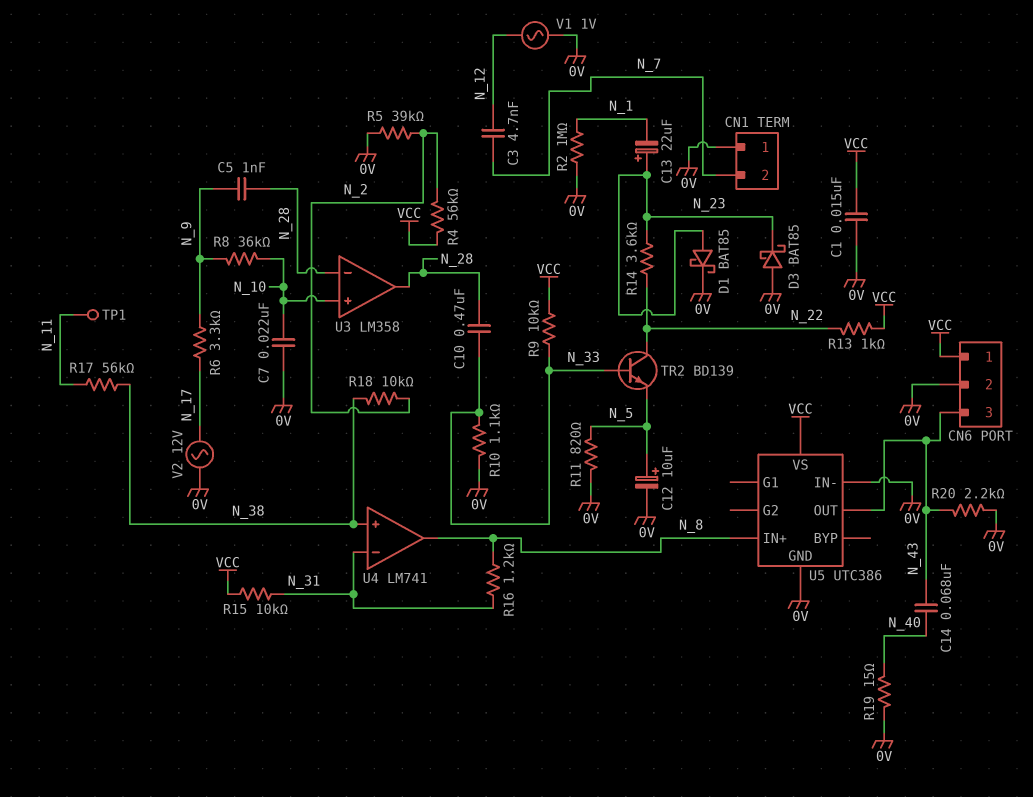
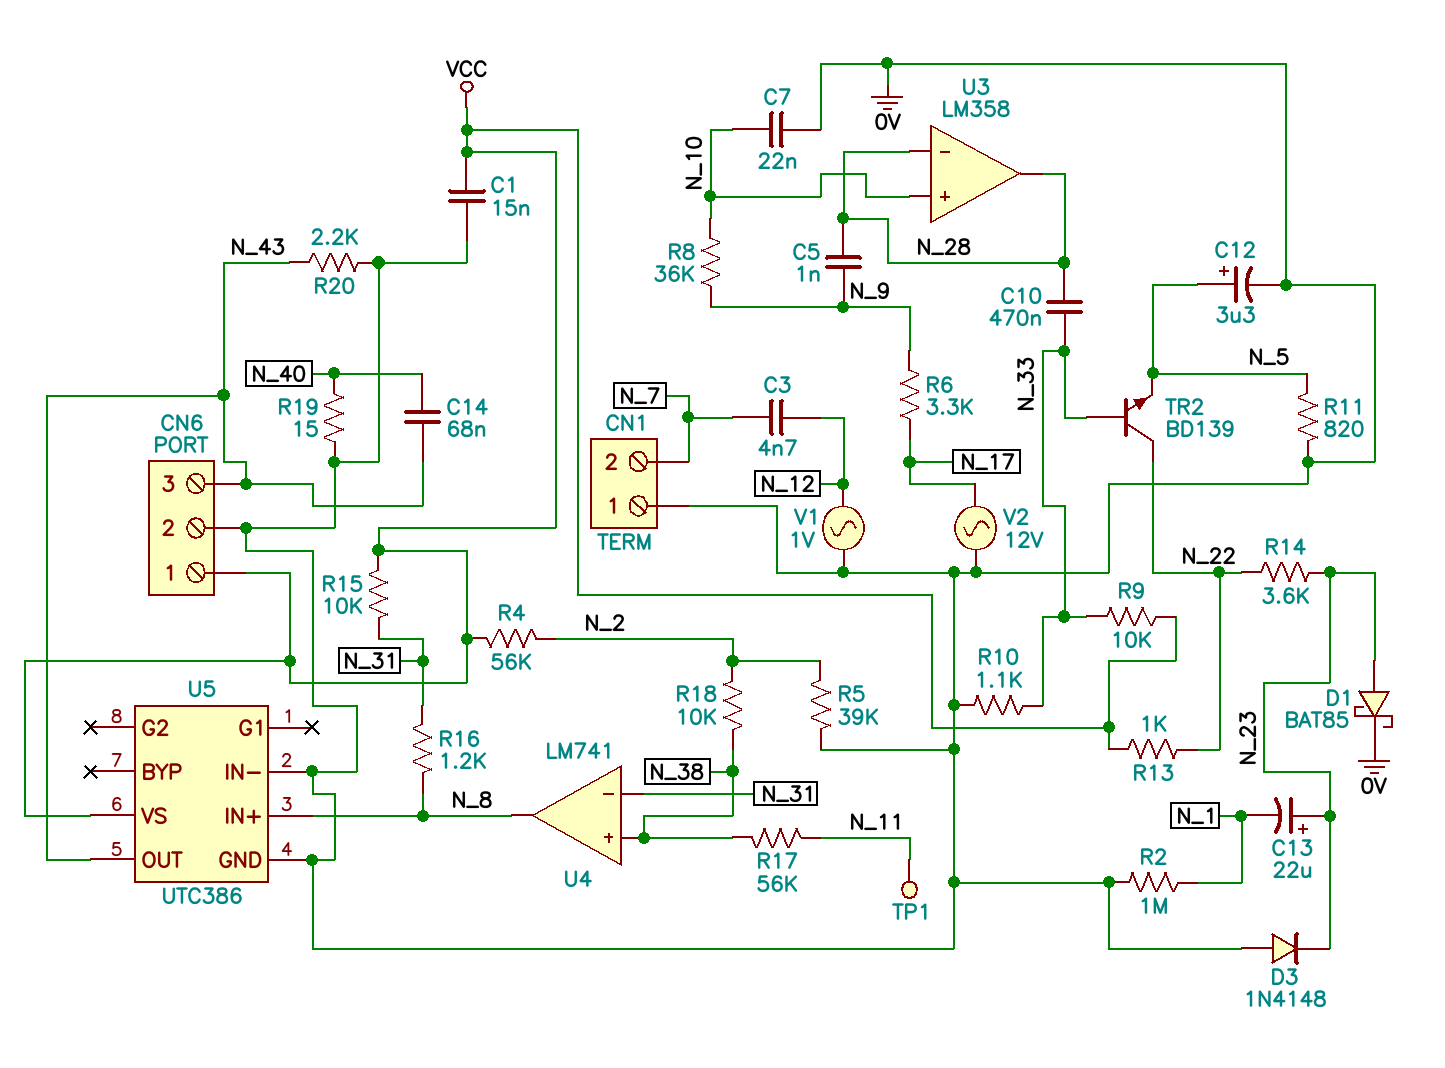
C12: 10uF (plus N_5, minus 0V) -> 3.3uF (plus N_5, minus 0V)
D3: schottky BAT85 (A 0V, K N_23) -> diode 1N4148 (A 0V, K N_23)

